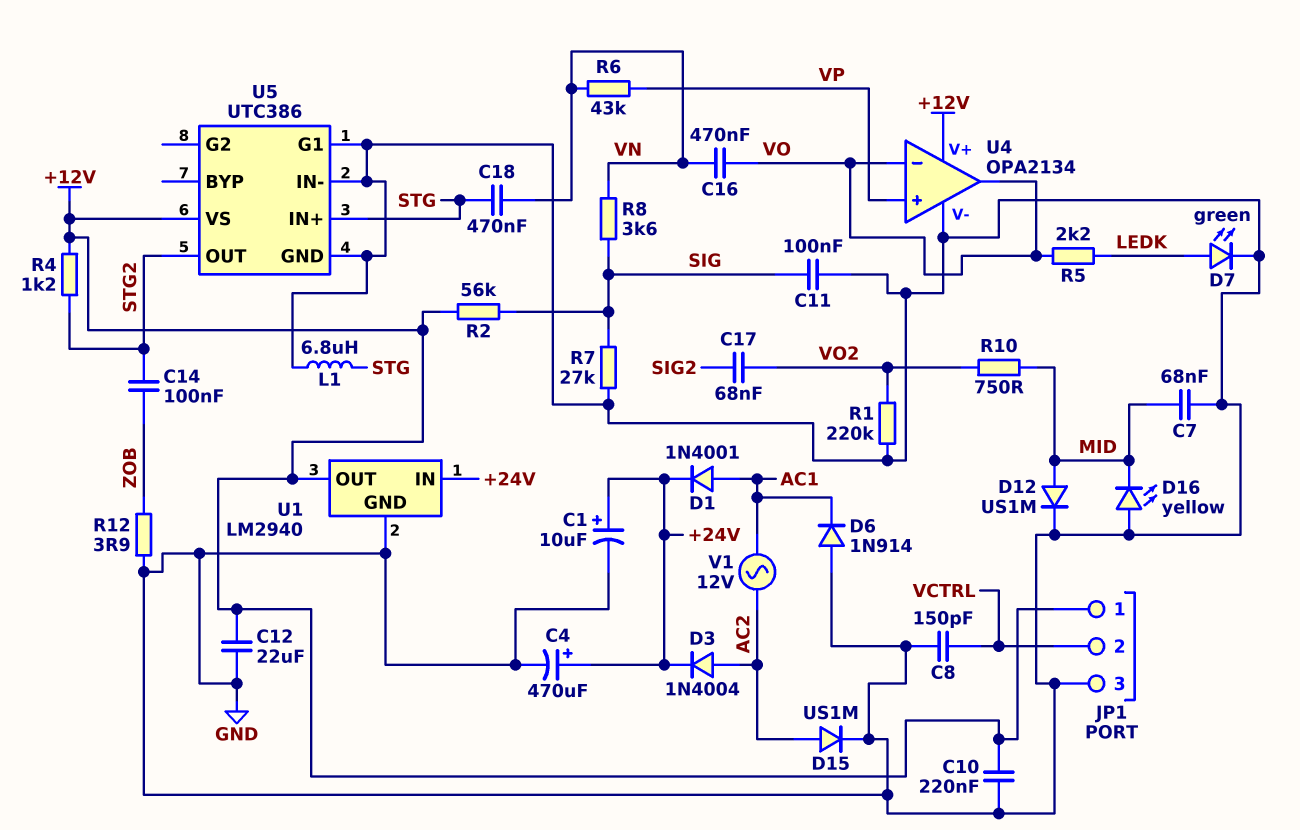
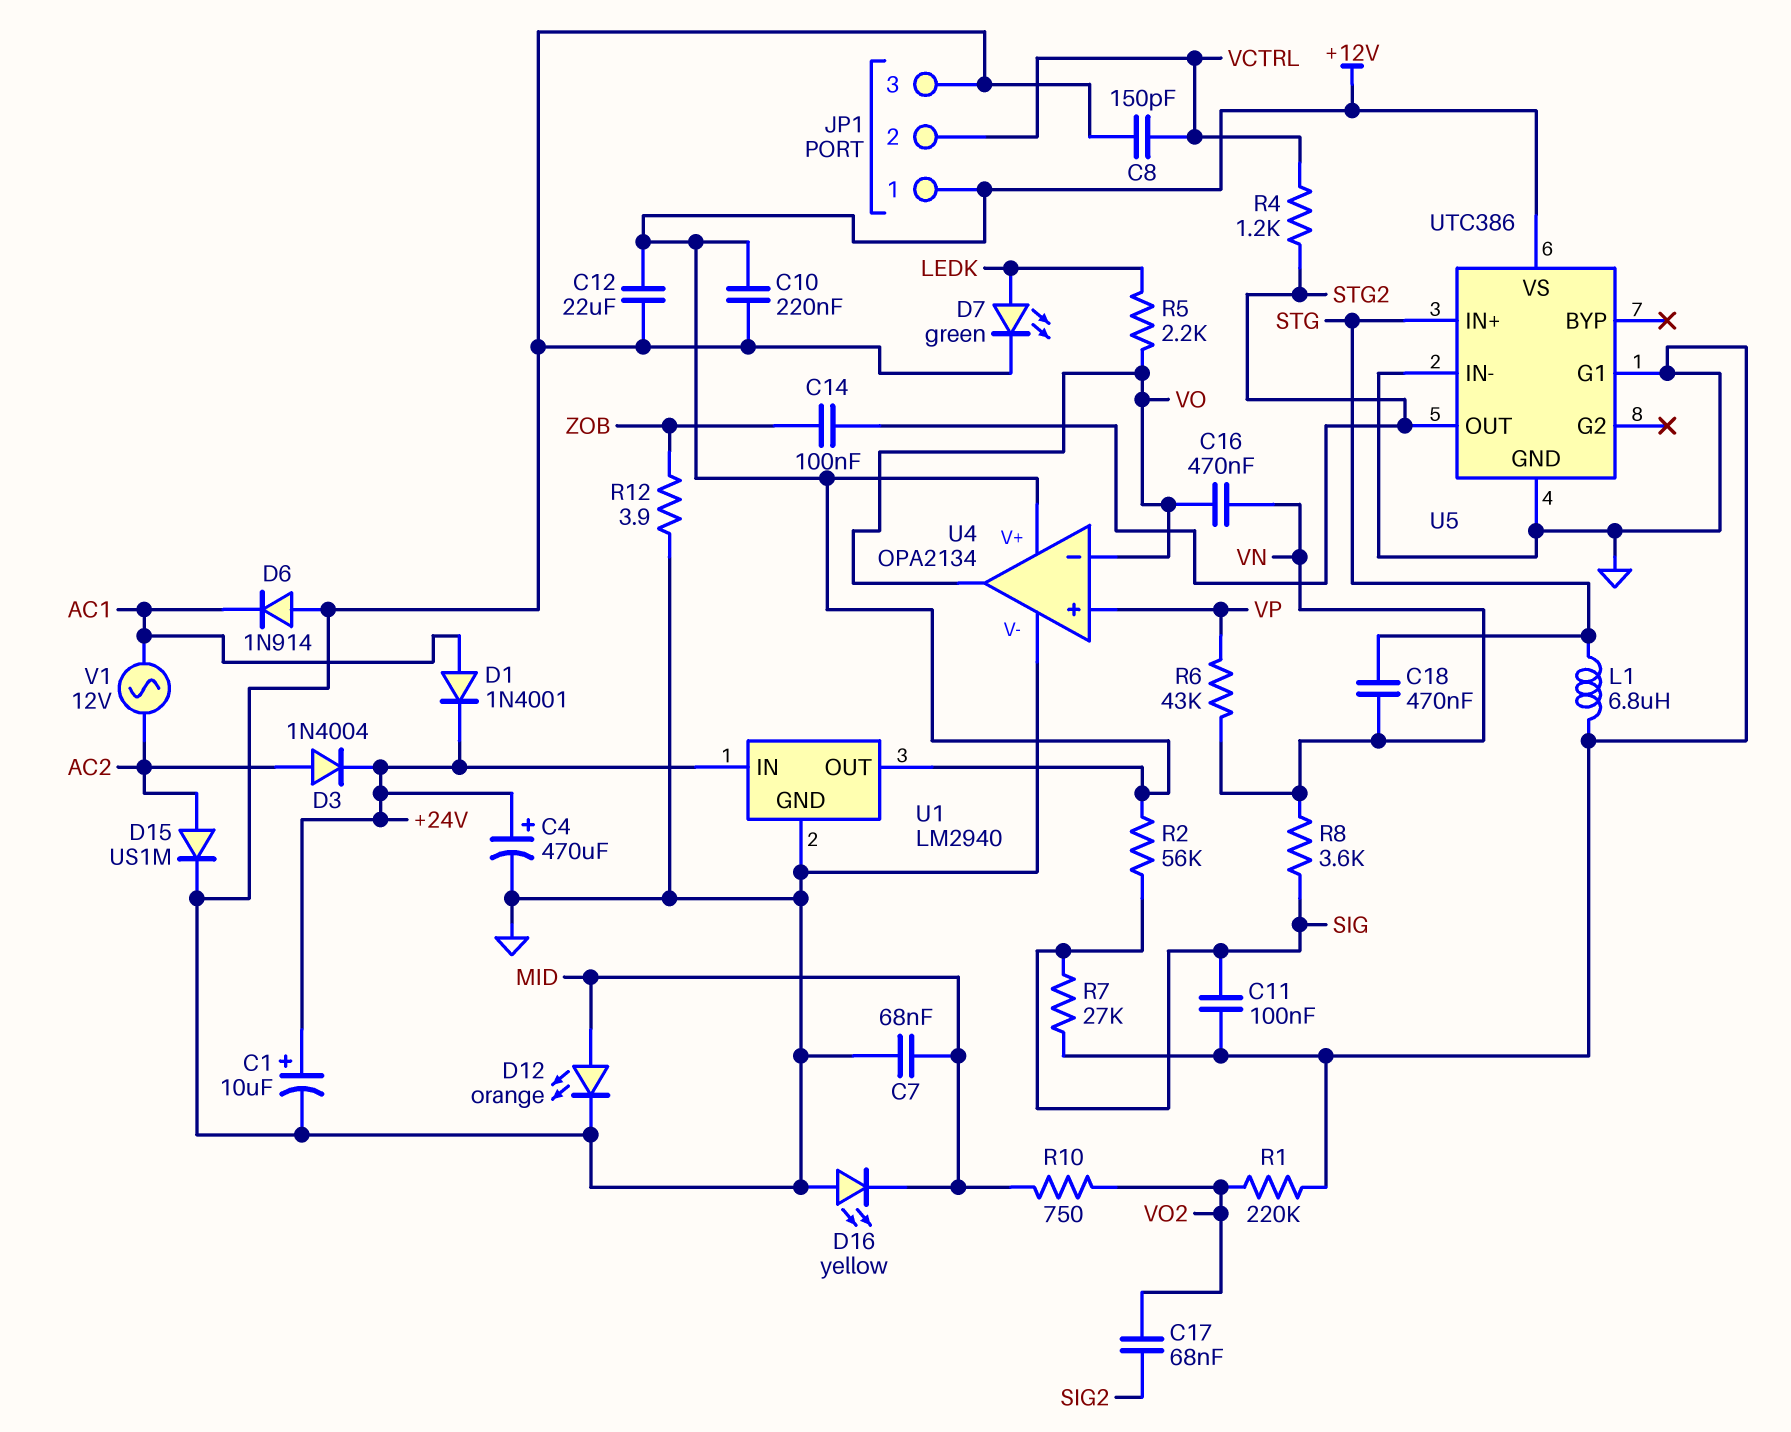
D12: diode US1M (A MID, K GND) -> LED orange (A MID, K GND)
R4: 1.2k (+12V, STG2) -> 1.2k (STG2, VCTRL)

